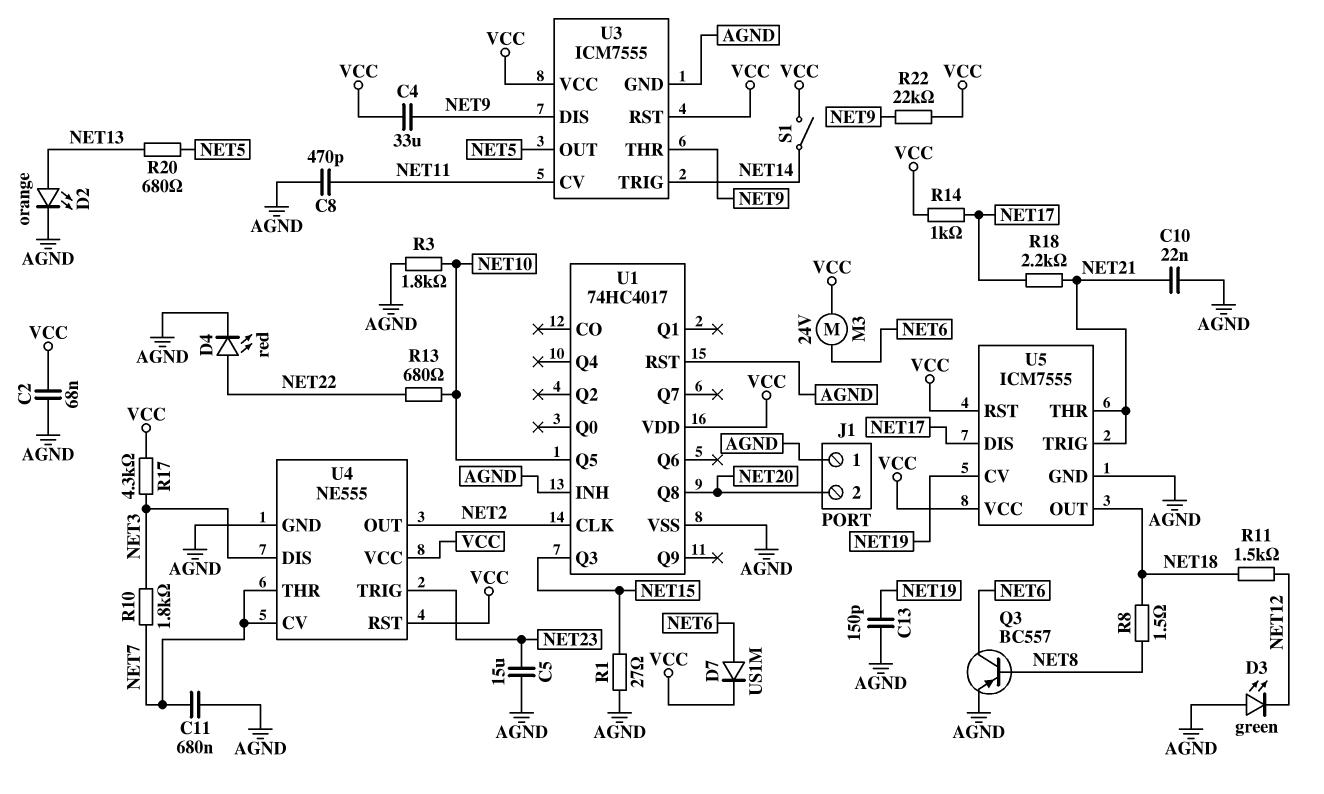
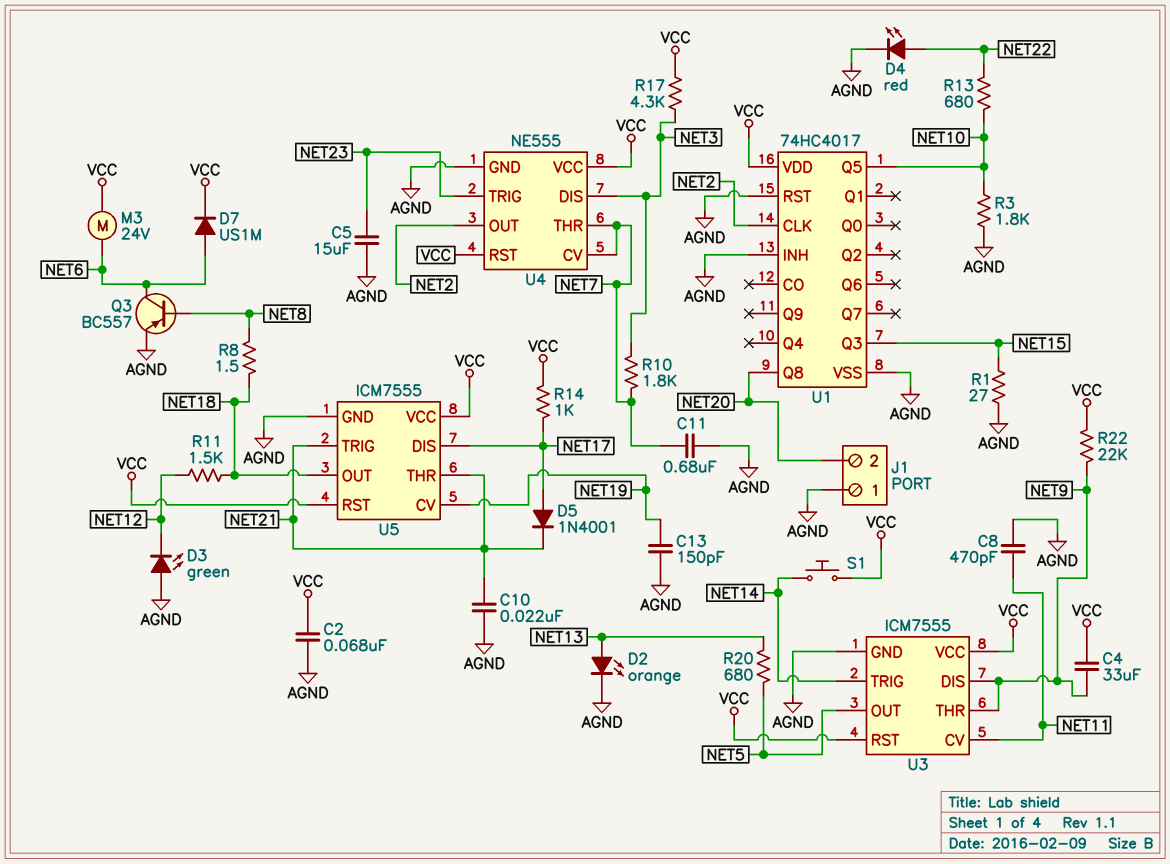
D5: none -> diode 1N4001 (A NET17, K NET21)
R18: 2.2k (NET17, NET21) -> none
S1: switch (NET14, VCC) -> button (NET14, VCC)

